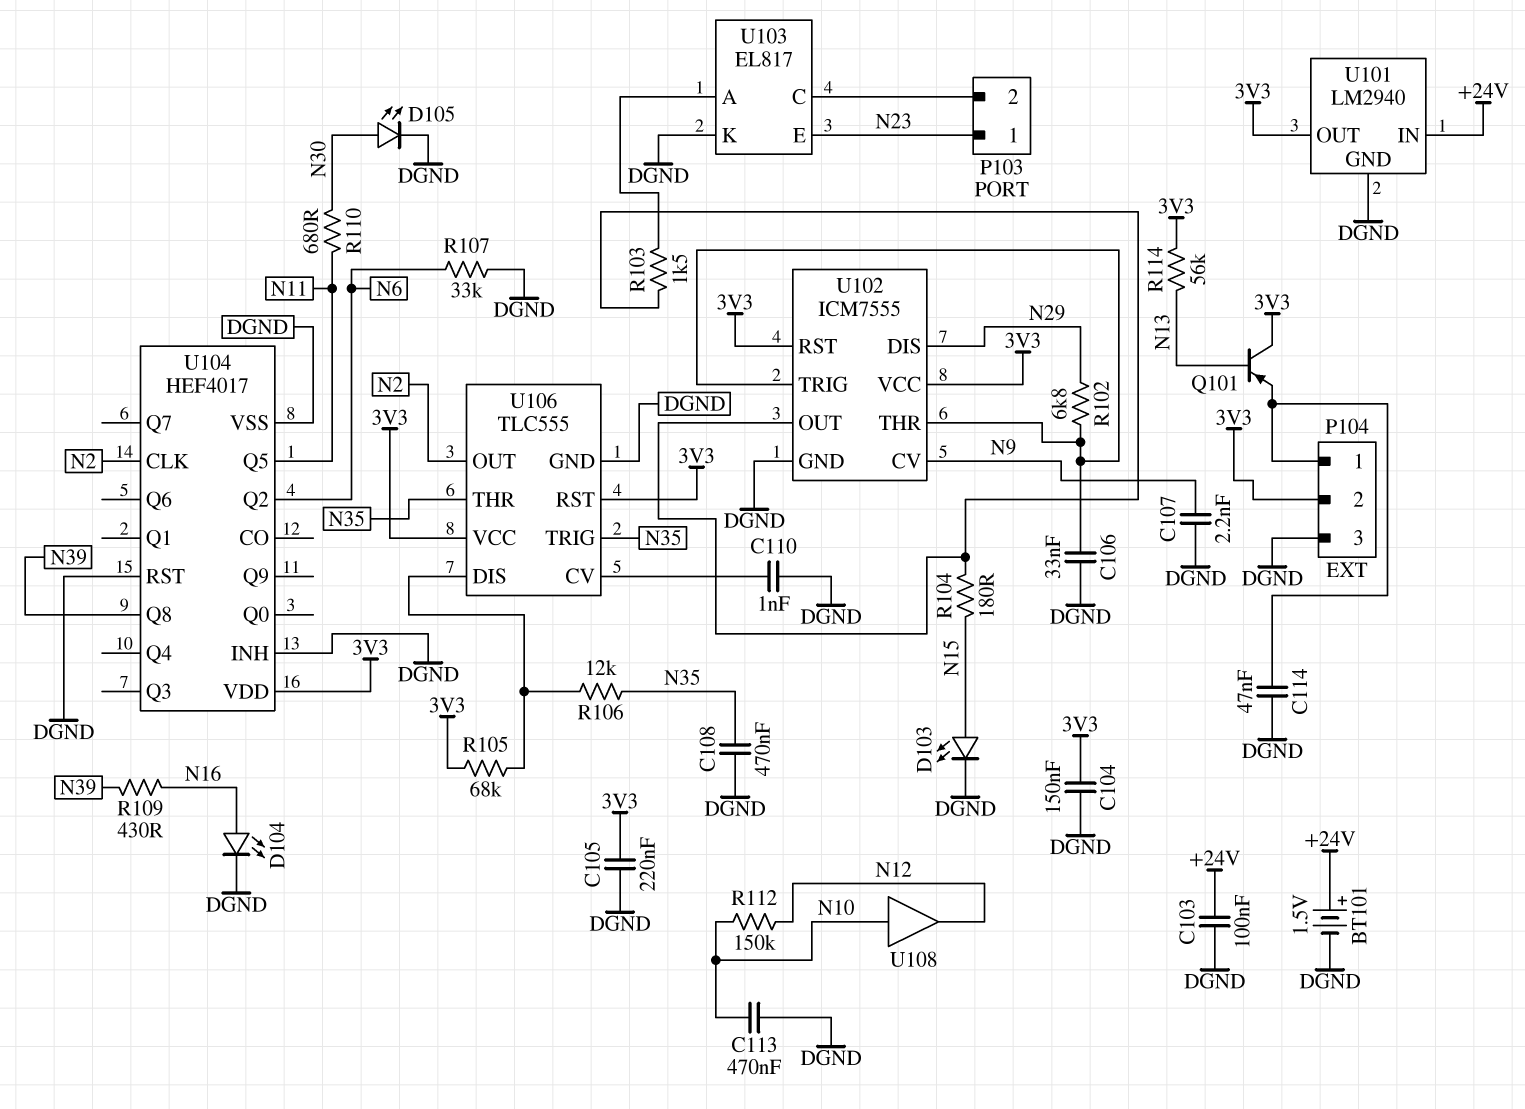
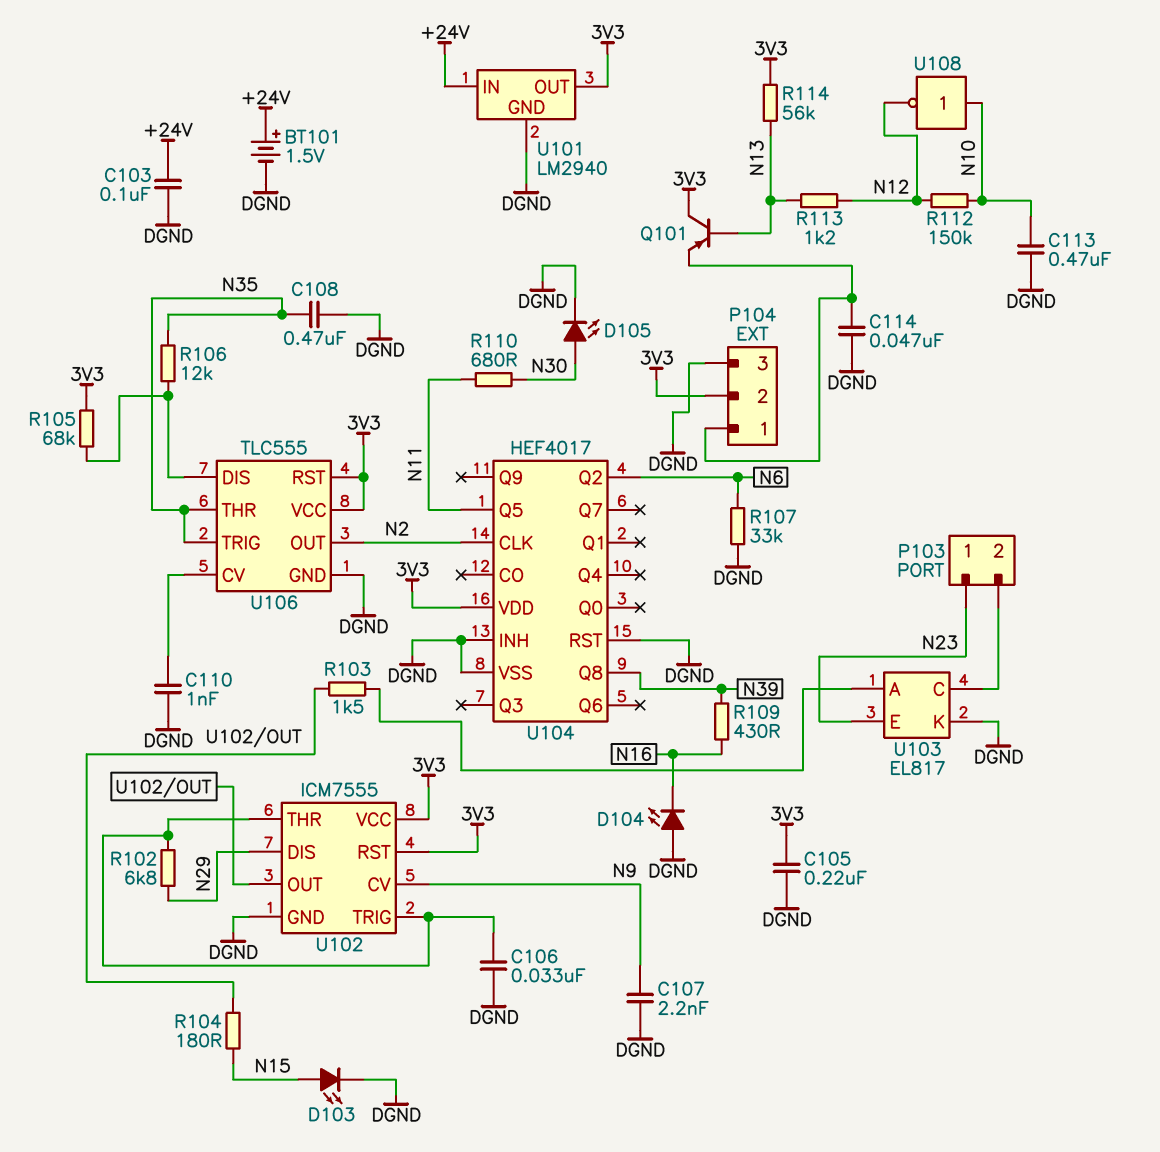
C104: 150nF (3V3, DGND) -> none
D104: LED (A N16, K DGND) -> LED (A DGND, K N16)
R113: none -> 1.2k (N12, N13)
U108: buffer (in N10, out N12) -> NOT (in N10, out N12)

